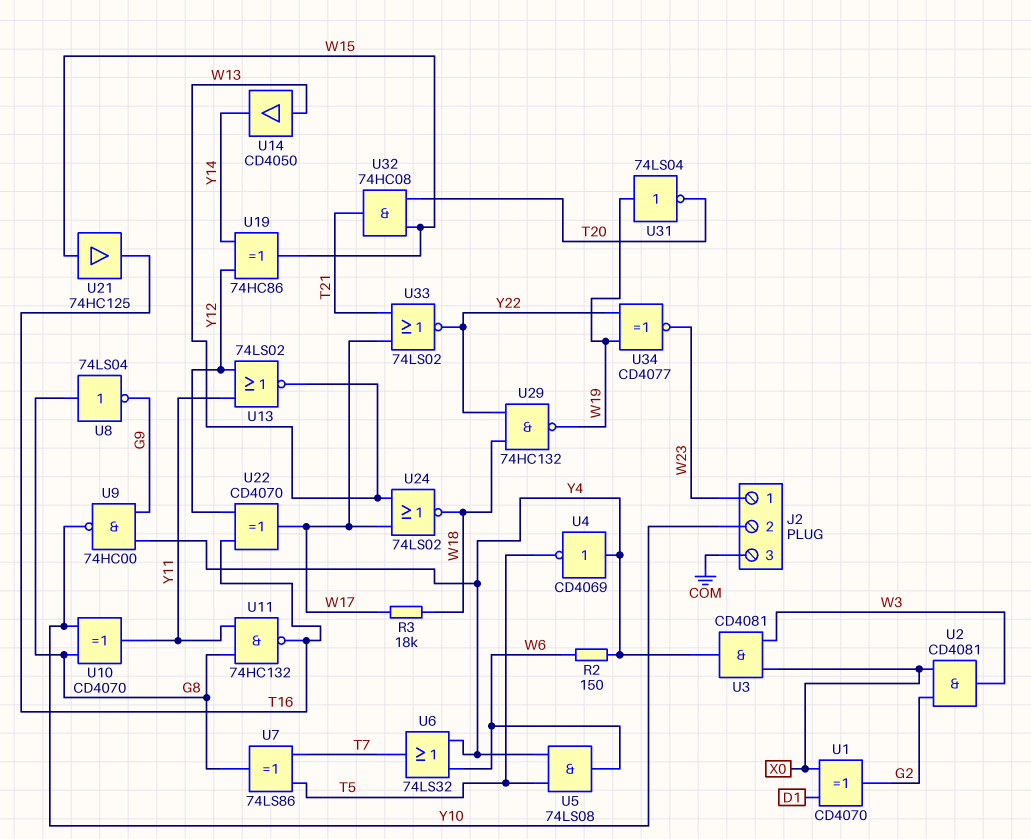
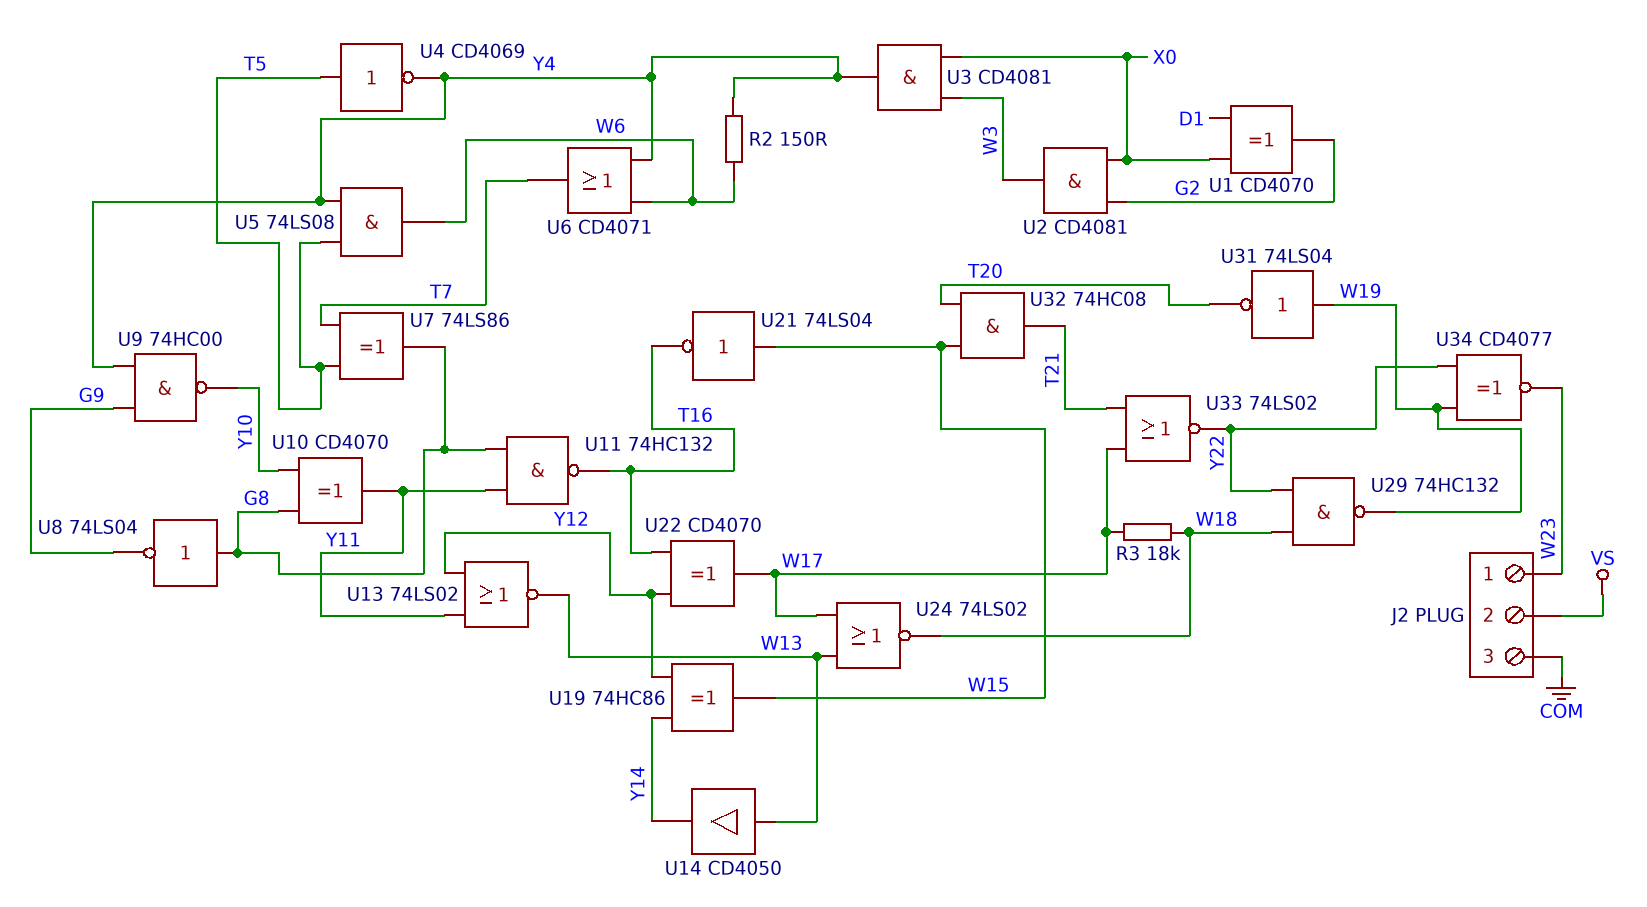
J2 pin 2: Y10 -> VS
U4: NOT CD4069 (in Y4, out T5) -> NOT CD4069 (in T5, out Y4)
U6: OR 74LS32 (in W6, in Y4, out T7) -> OR CD4071 (in W6, in Y4, out T7)
U21: buffer 74HC125 (in W15, out T16) -> NOT 74LS04 (in W15, out T16)

